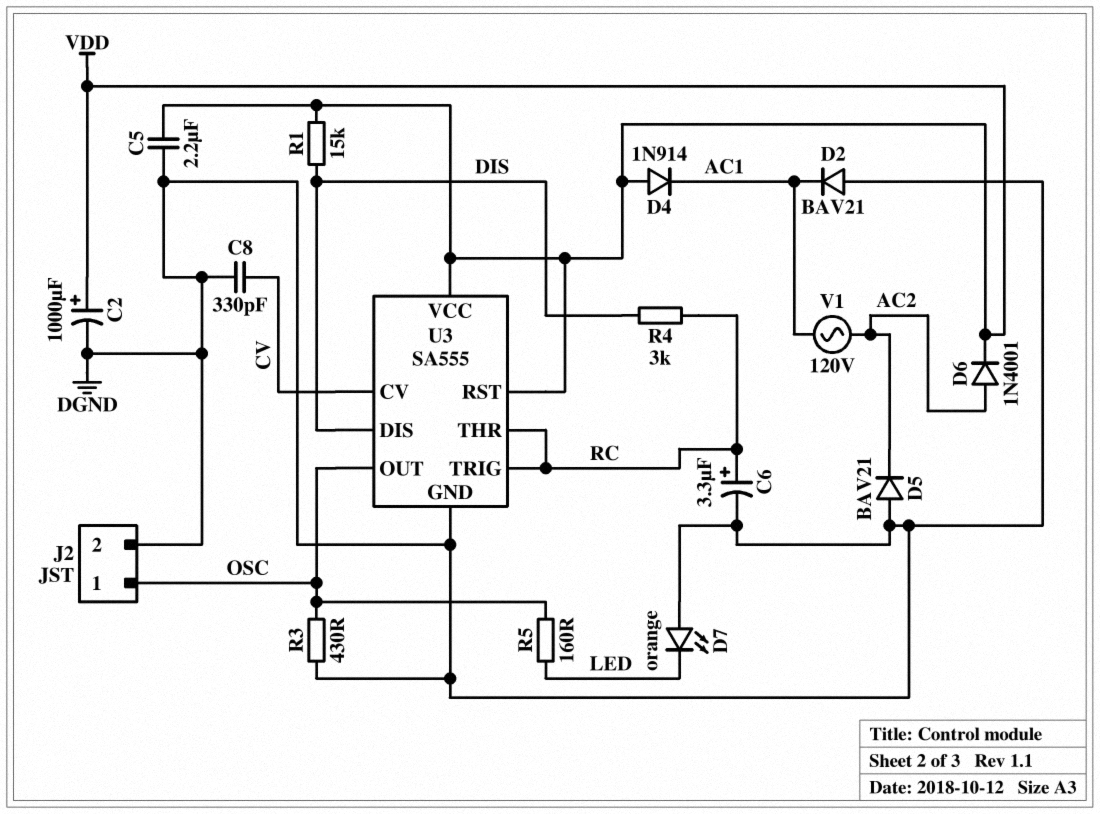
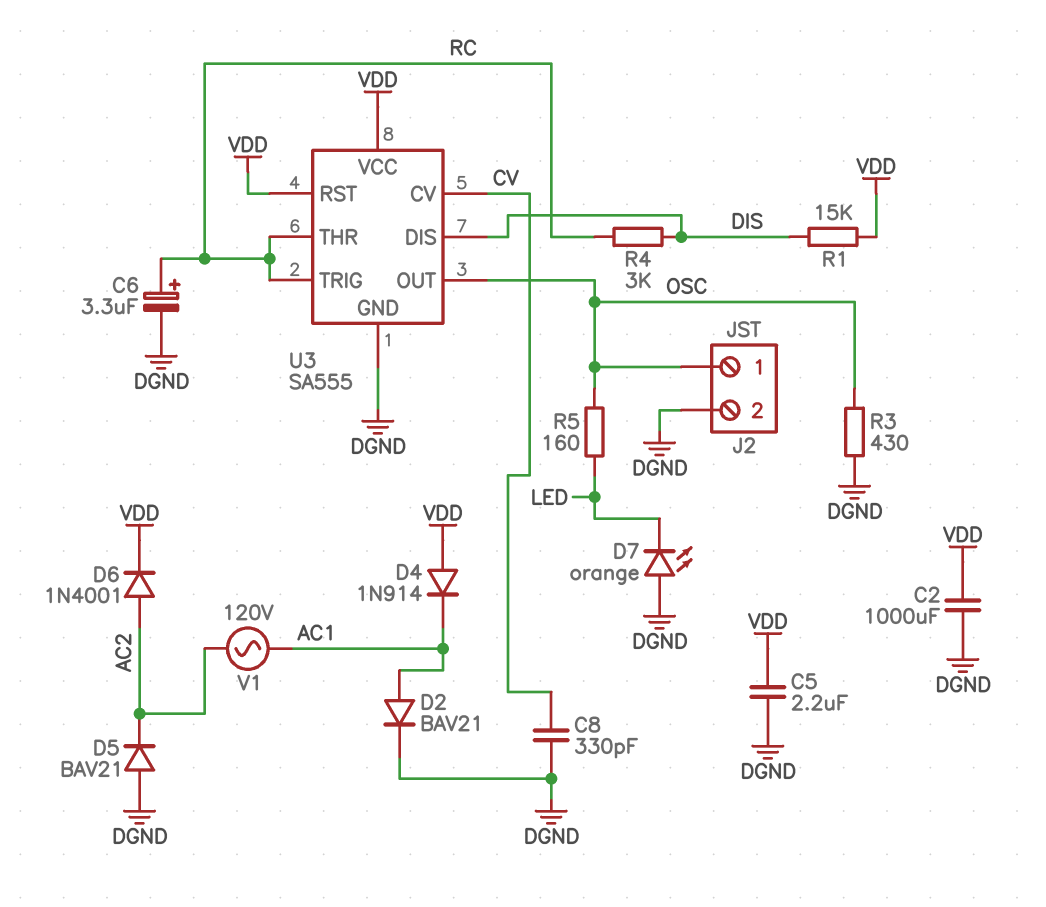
C2: 1000uF (plus VDD, minus DGND) -> 1000uF (DGND, VDD)
D2: diode BAV21 (A DGND, K AC1) -> diode BAV21 (A AC1, K DGND)

